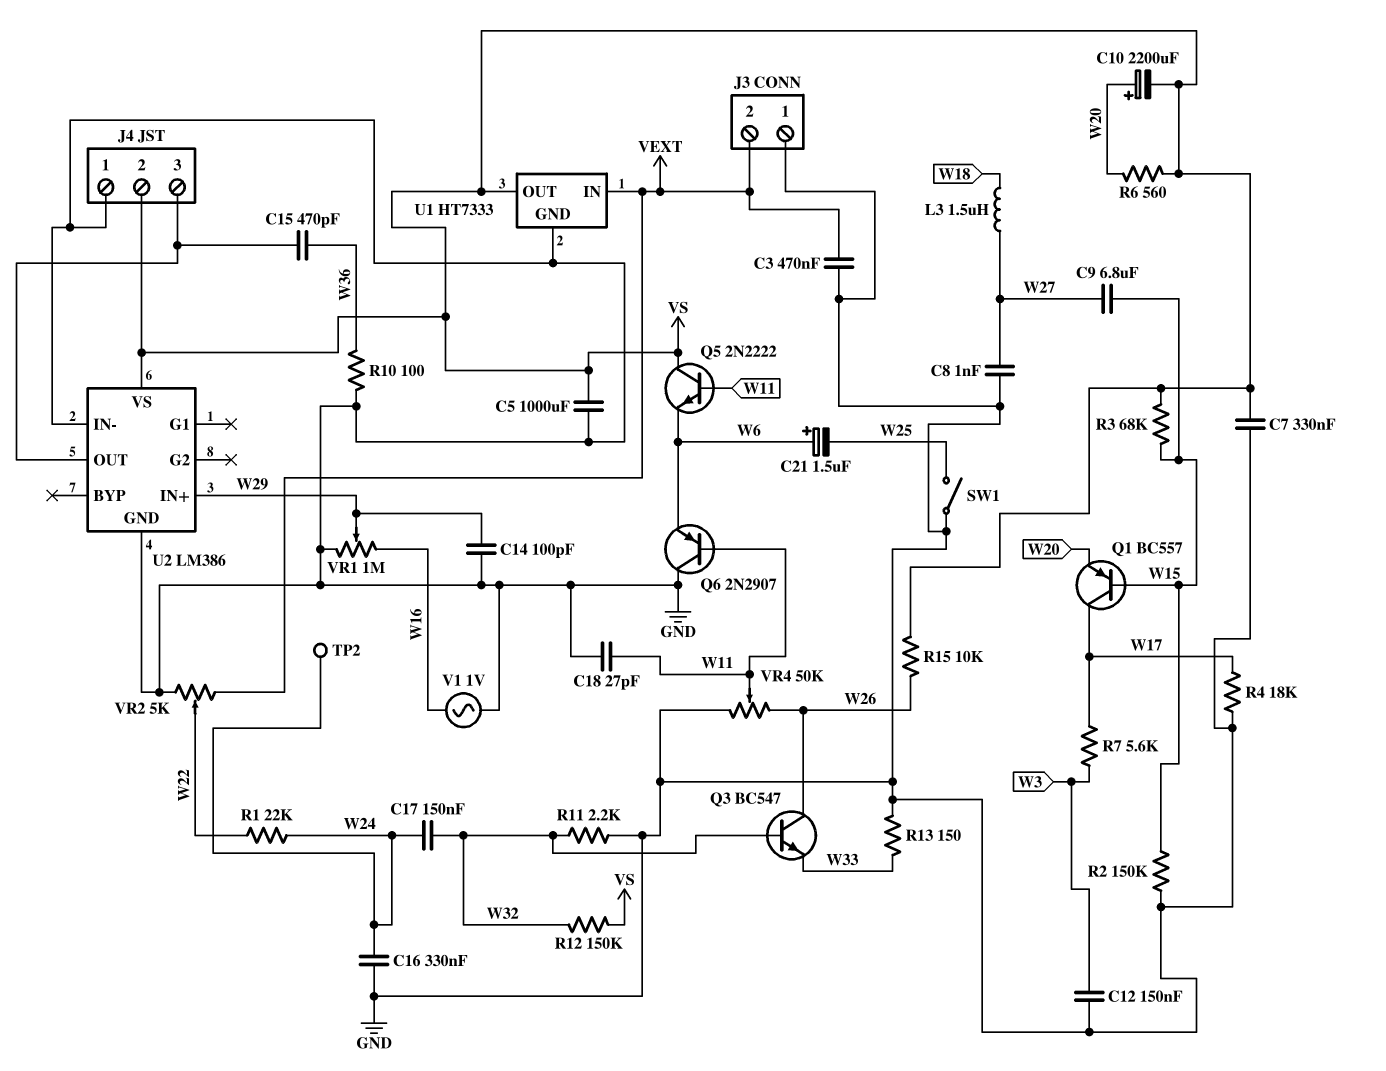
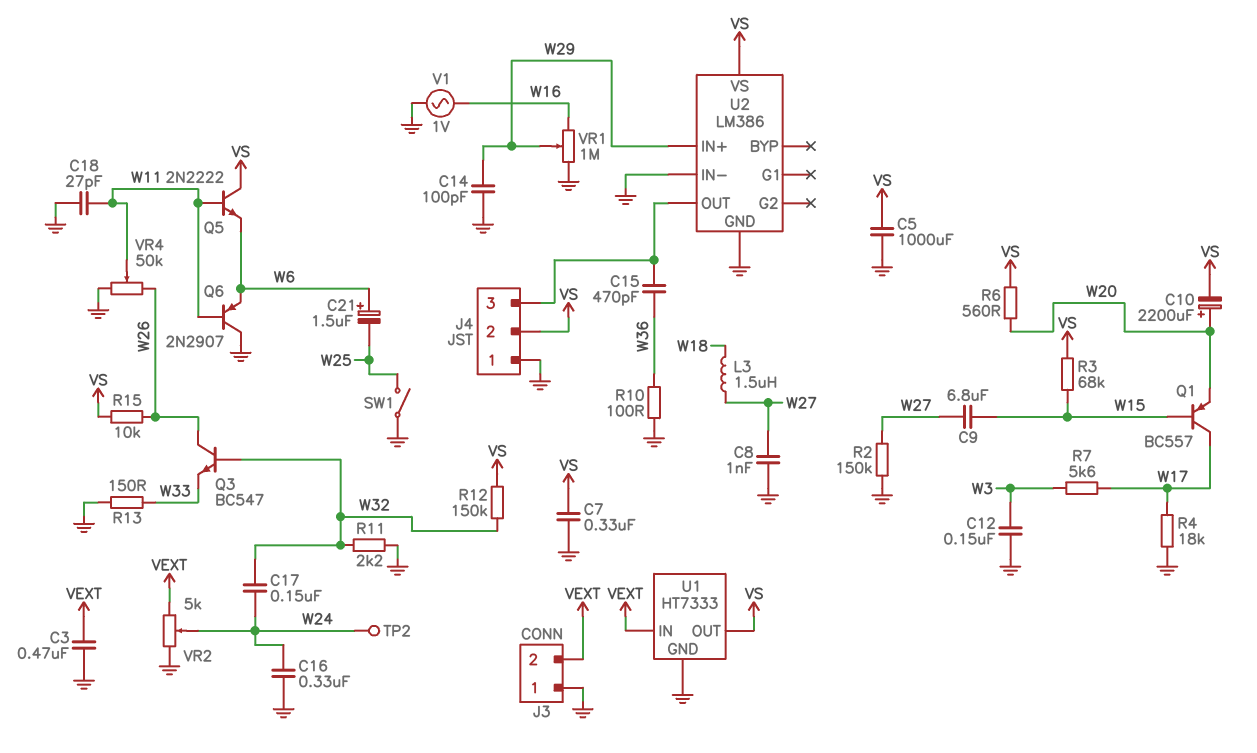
R1: 22k (W22, W24) -> none
R2: 150k (GND, W15) -> 150k (GND, W27)
VR2: 5k (GND, VEXT, wiper W22) -> 5k (GND, VEXT, wiper W24)

